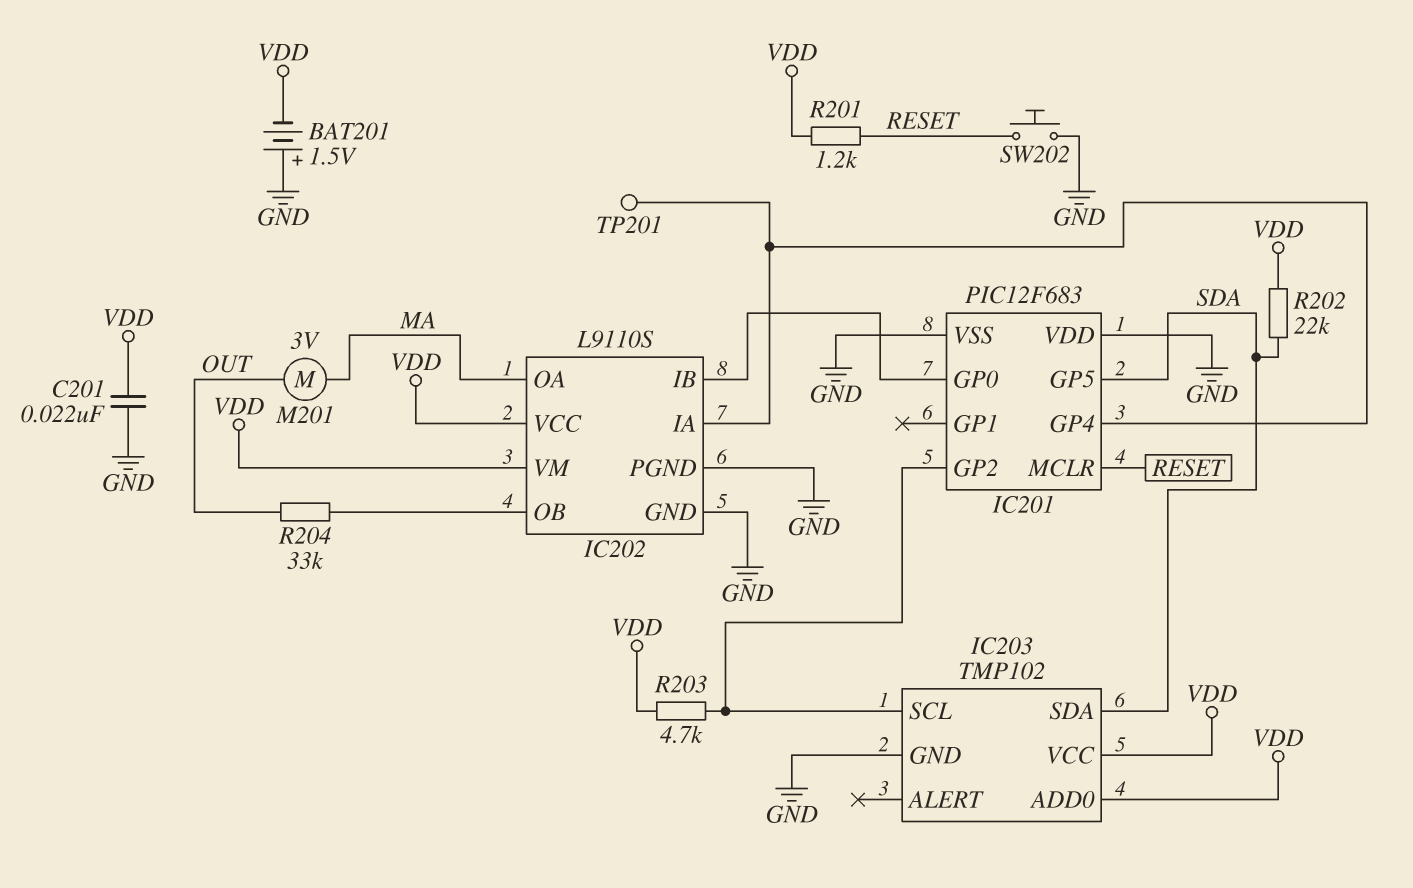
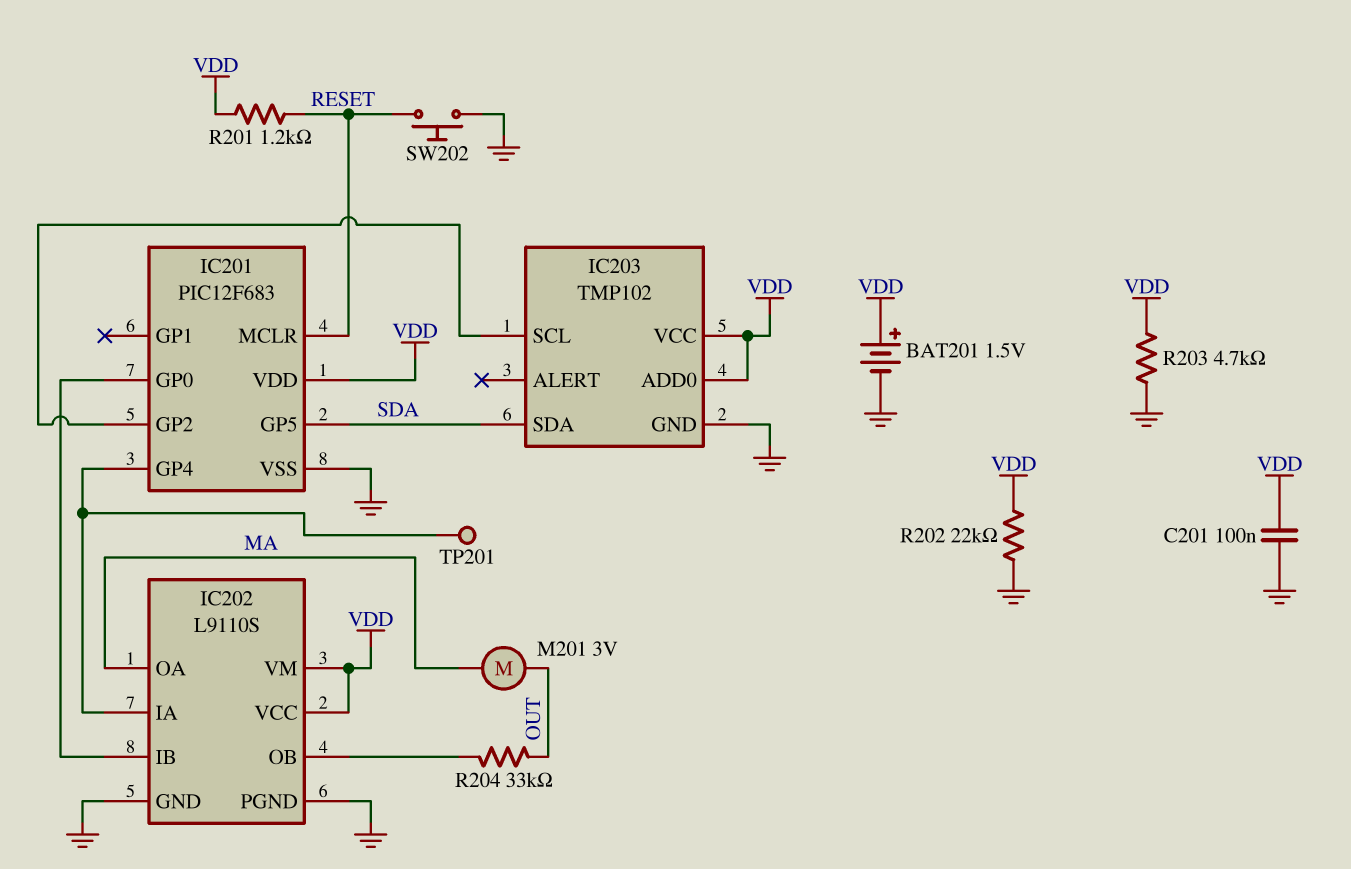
BAT201: 1.5V (plus GND, minus VDD) -> 1.5V (plus VDD, minus GND)
C201: 22nF (GND, VDD) -> 100nF (GND, VDD)
IC201 pin VDD: GND -> VDD
R202: 22k (SDA, VDD) -> 22k (GND, VDD)
R203: 4.7k (IC201/GP2, VDD) -> 4.7k (GND, VDD)

